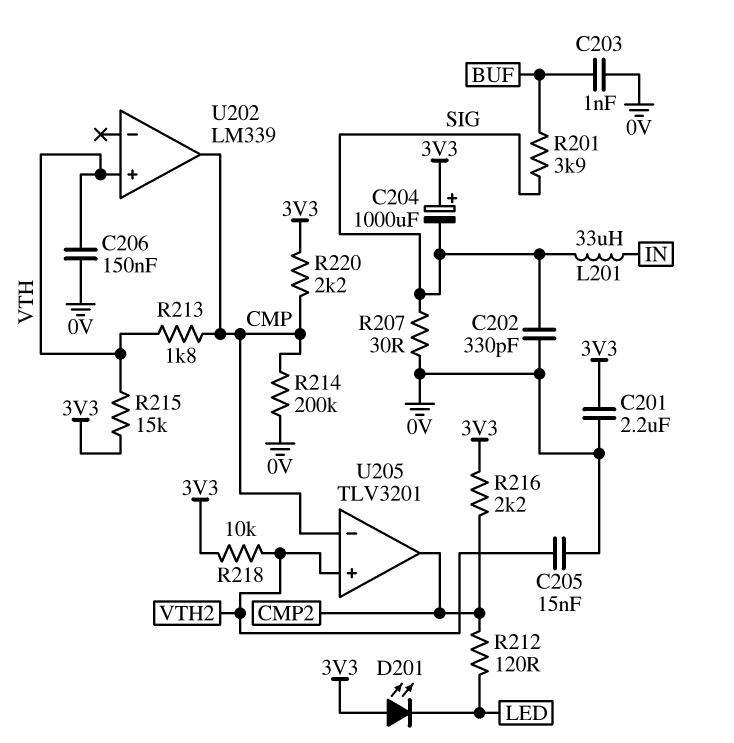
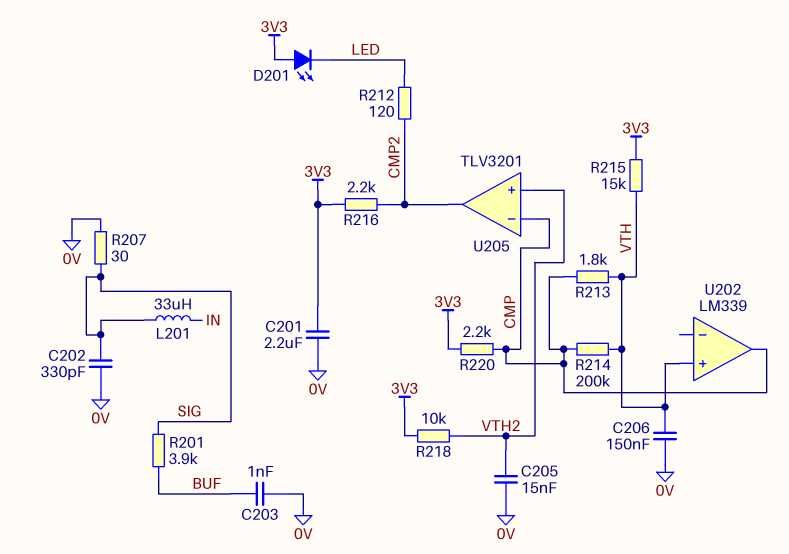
C204: 1000uF (plus 3V3, minus SIG) -> none
R214: 200k (0V, CMP) -> 200k (CMP, VTH)

